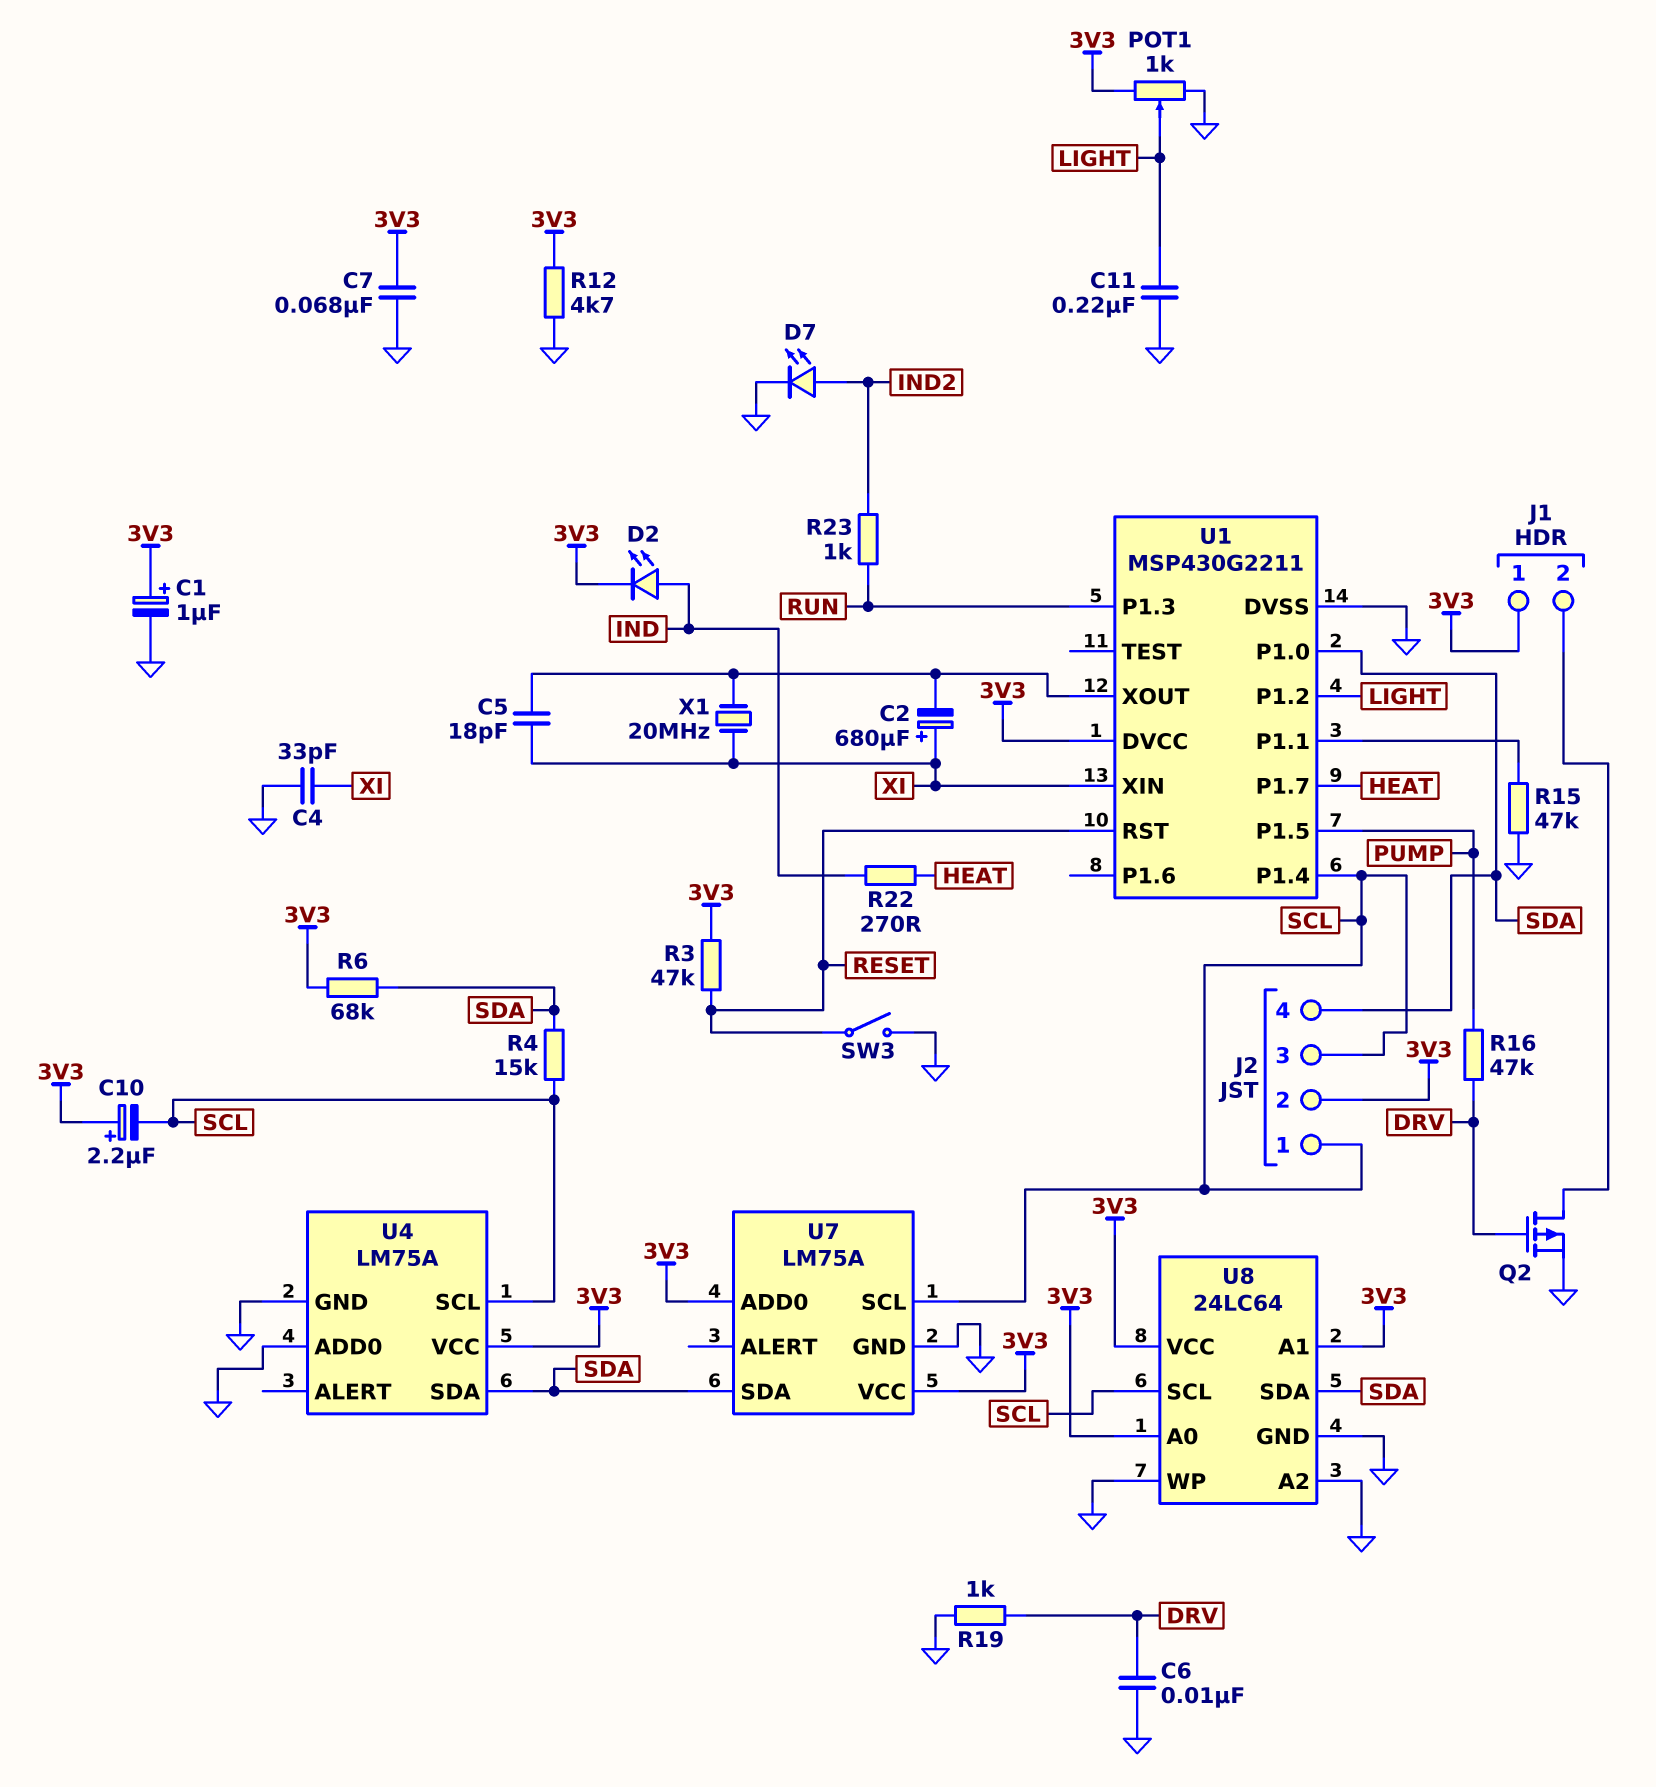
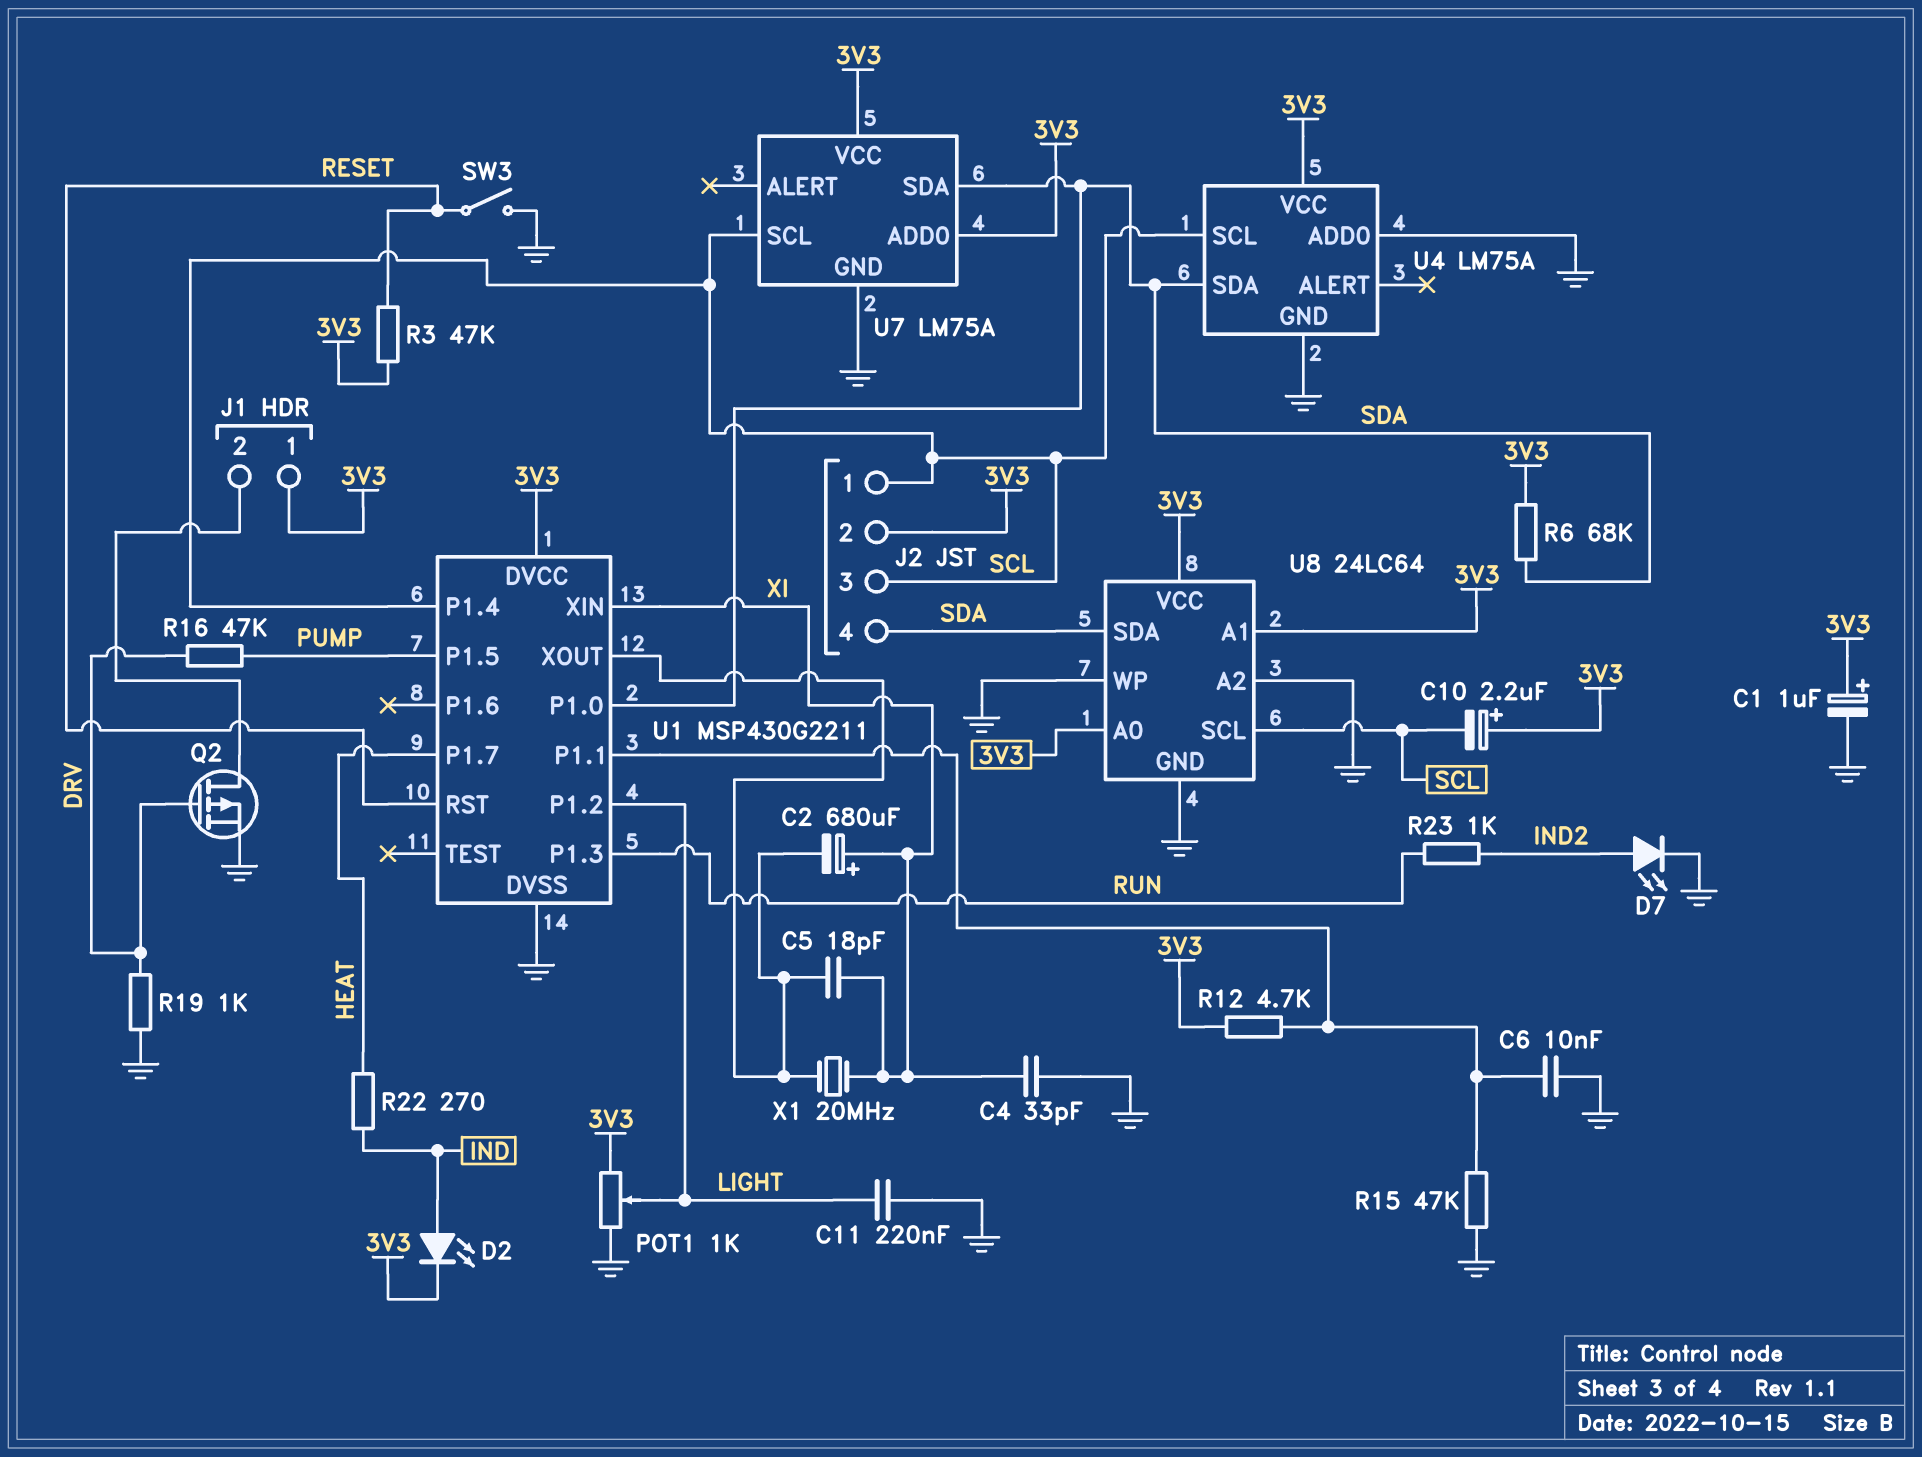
C6: 10nF (DRV, GND) -> 10nF (GND, U1/P1.1)
C7: 68nF (3V3, GND) -> none
R4: 15k (SCL, SDA) -> none
R12: 4.7k (3V3, GND) -> 4.7k (3V3, U1/P1.1)

